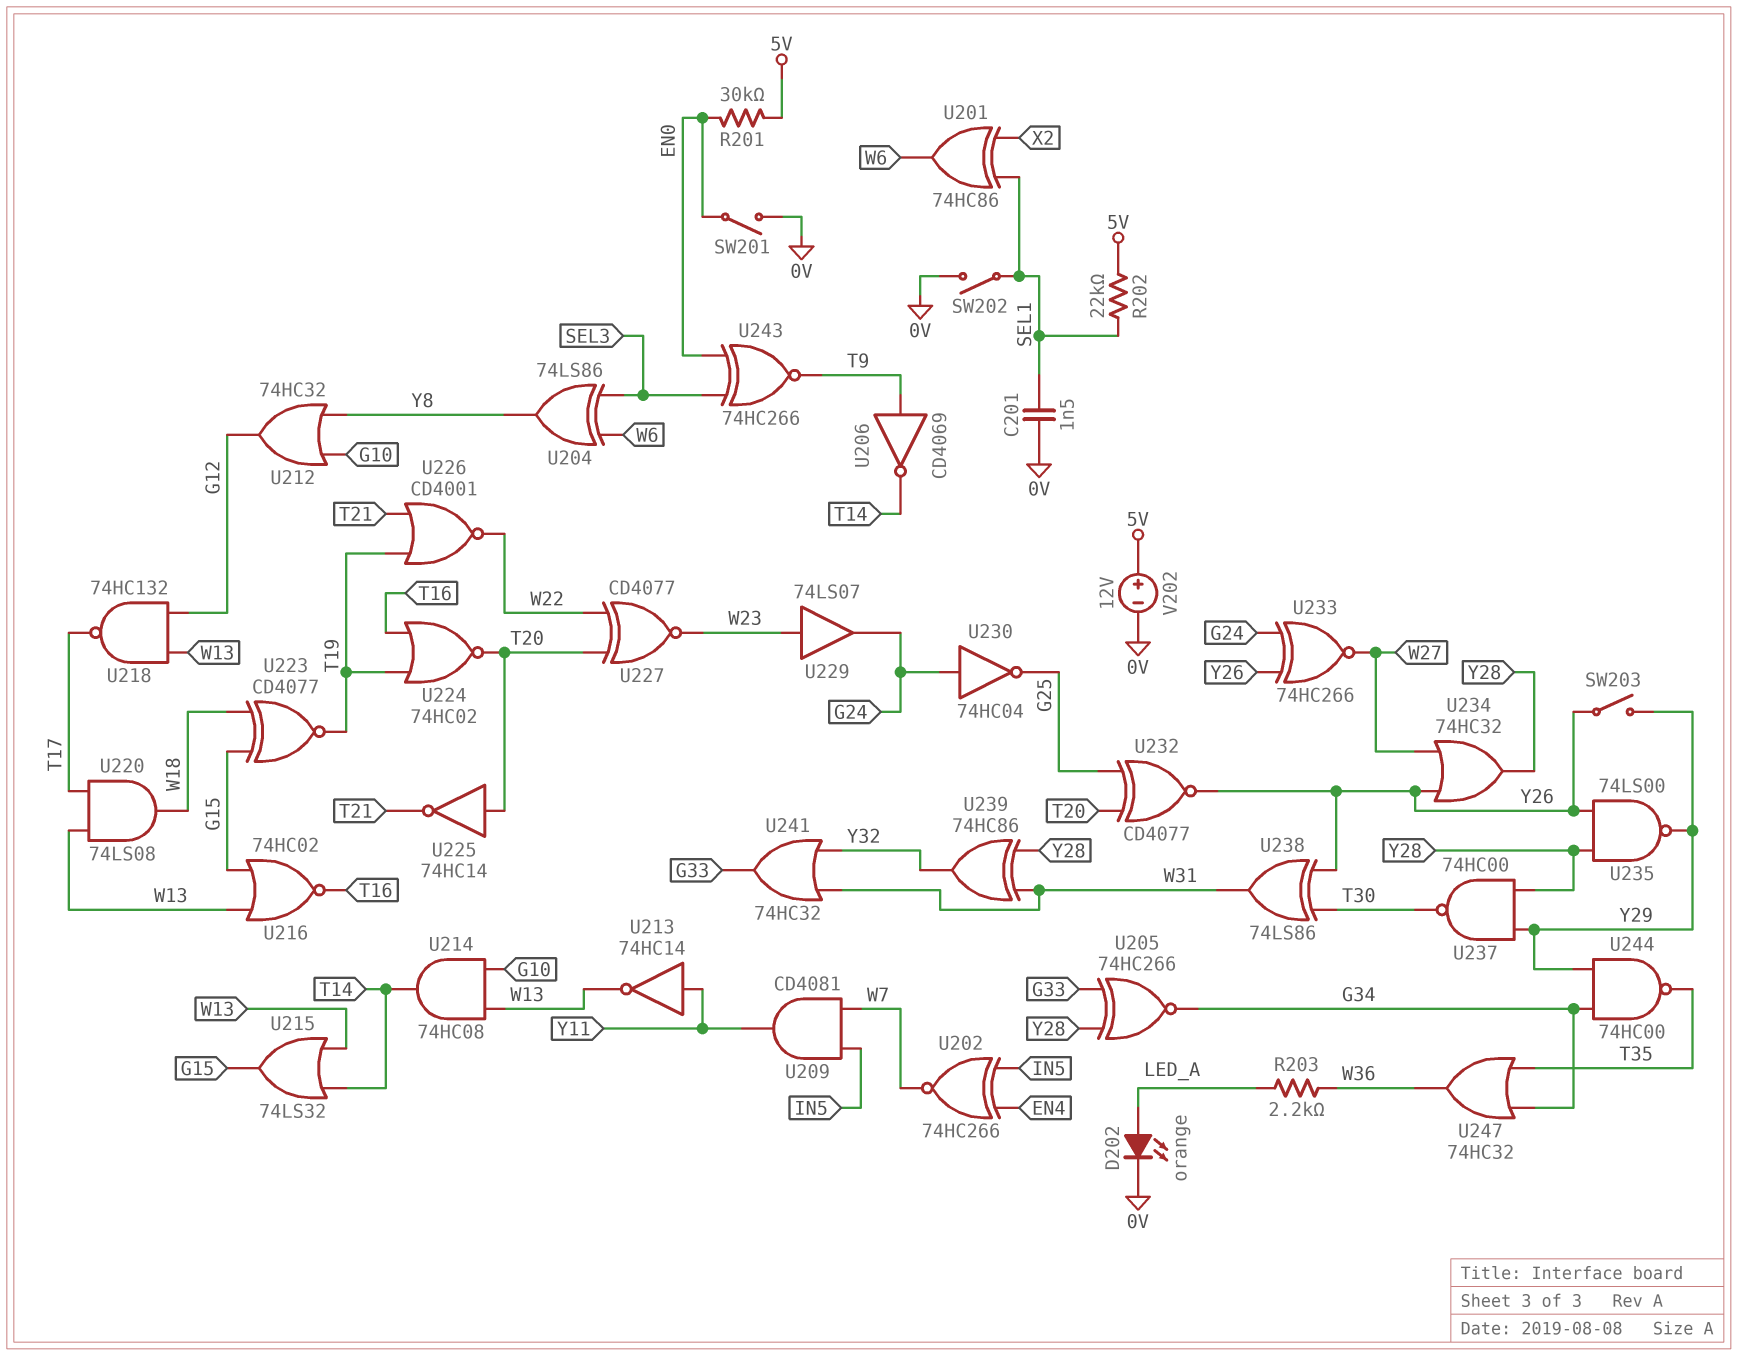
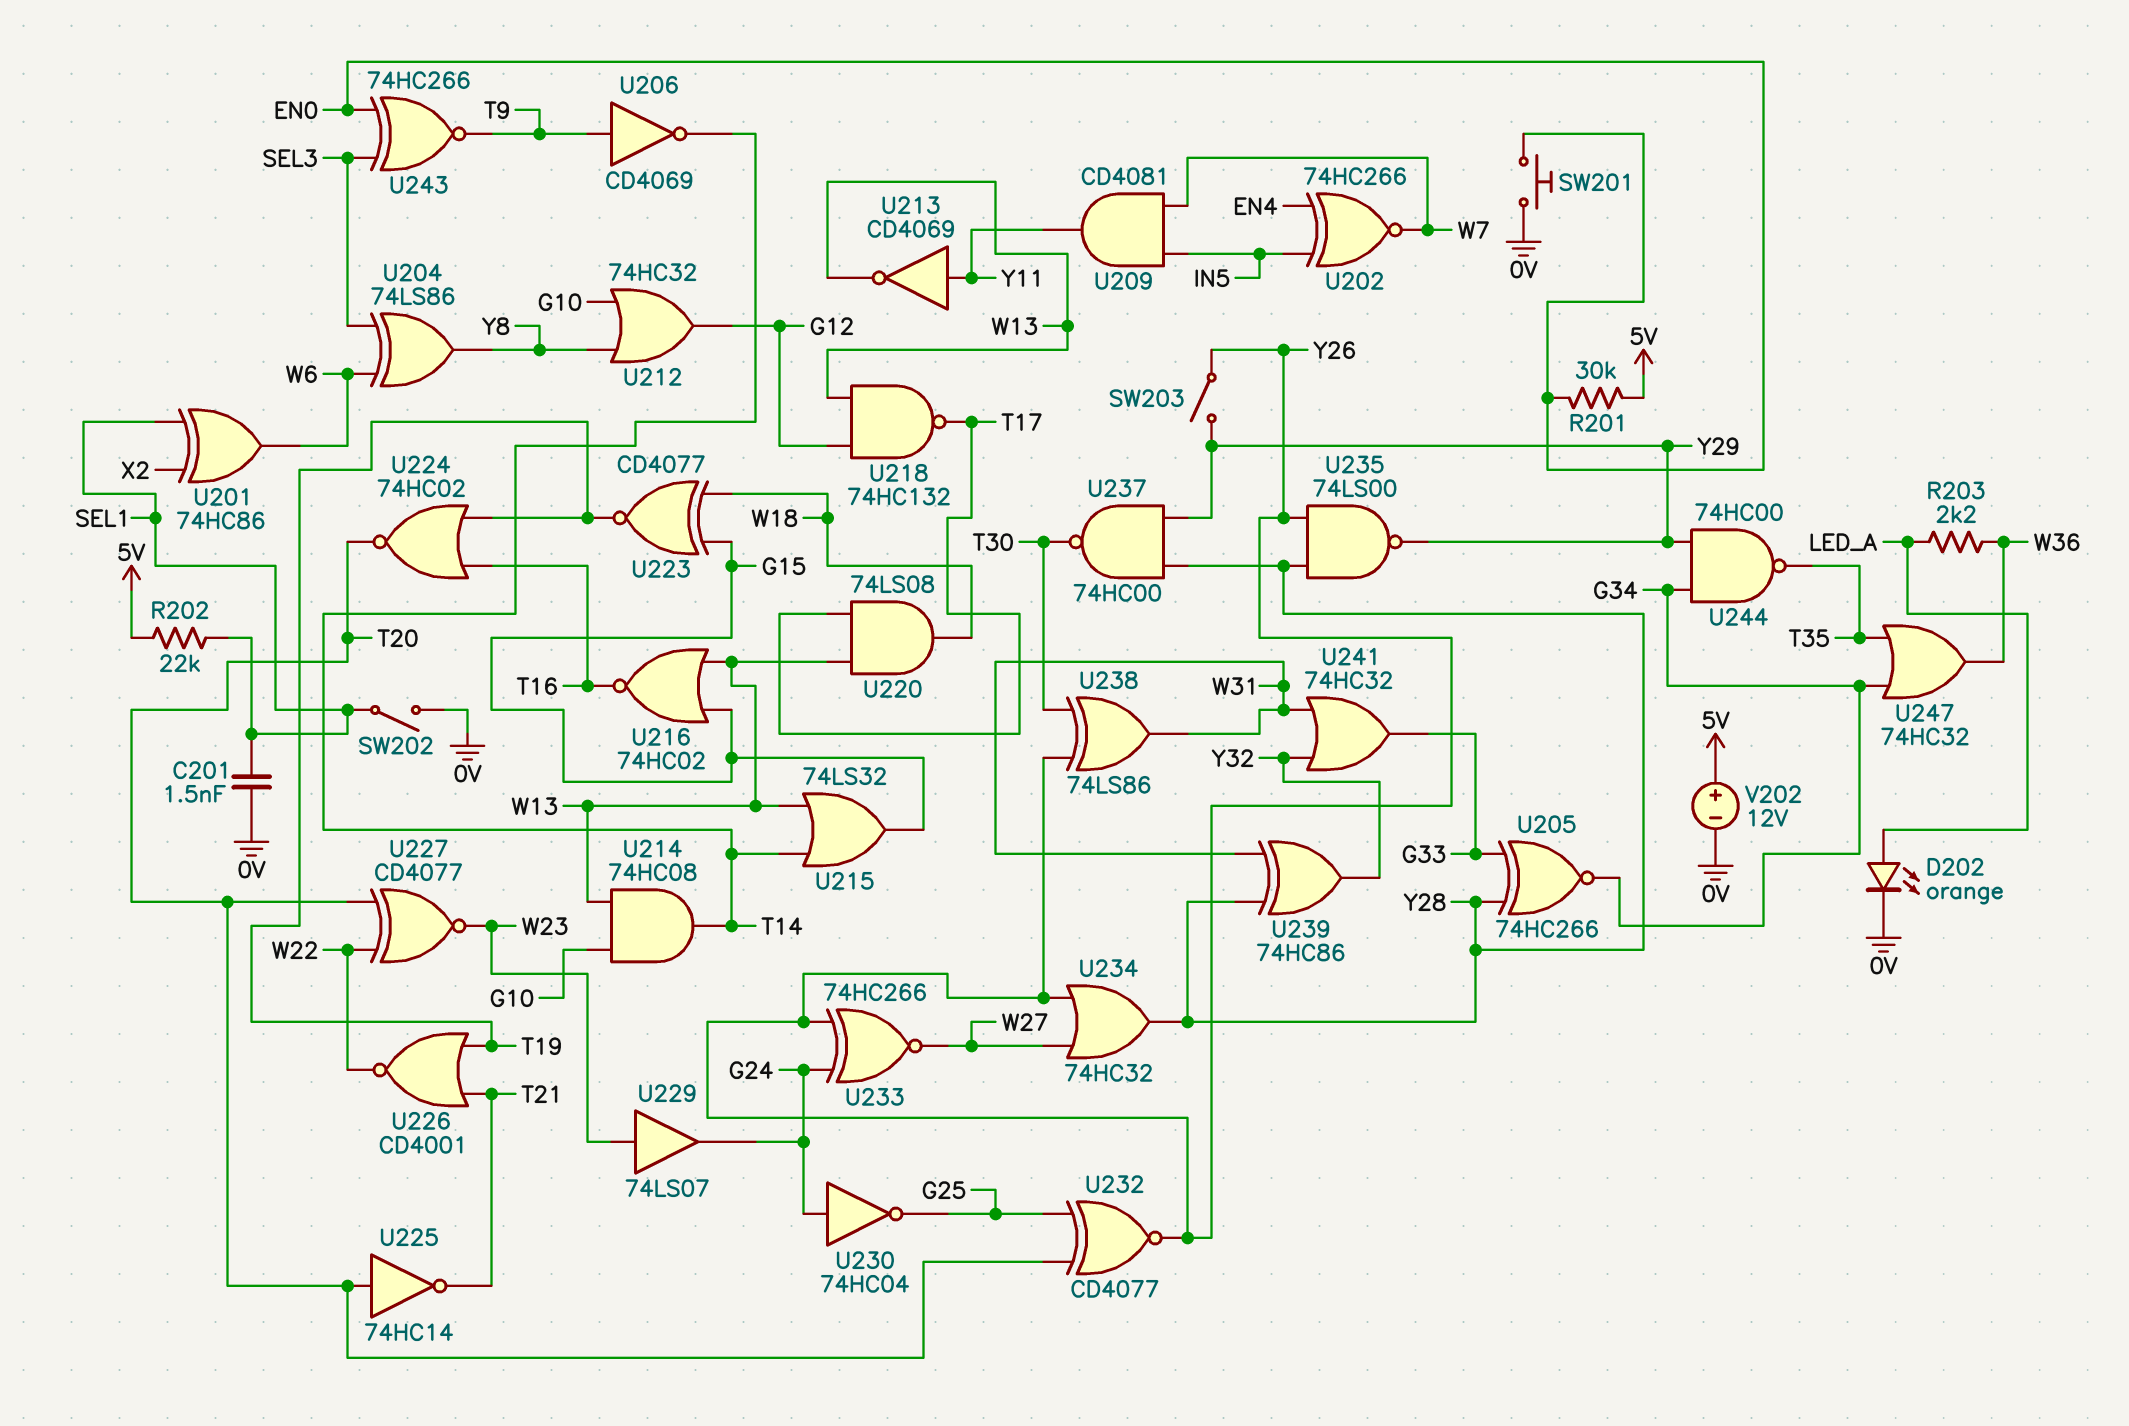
SW201: switch (0V, EN0) -> button (0V, EN0)
U213: NOT 74HC14 (in Y11, out W13) -> NOT CD4069 (in Y11, out W13)

